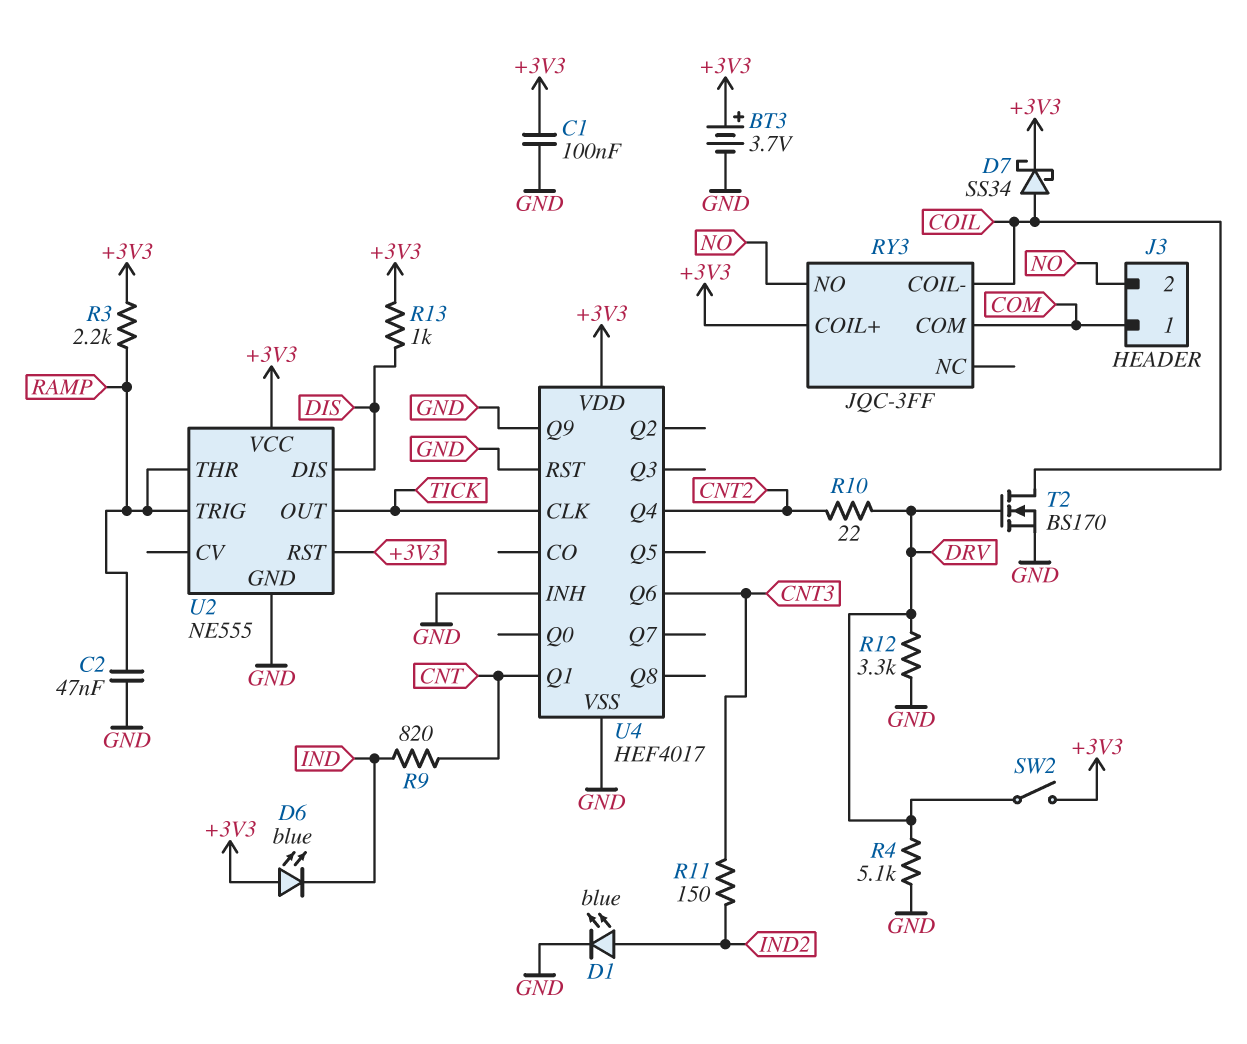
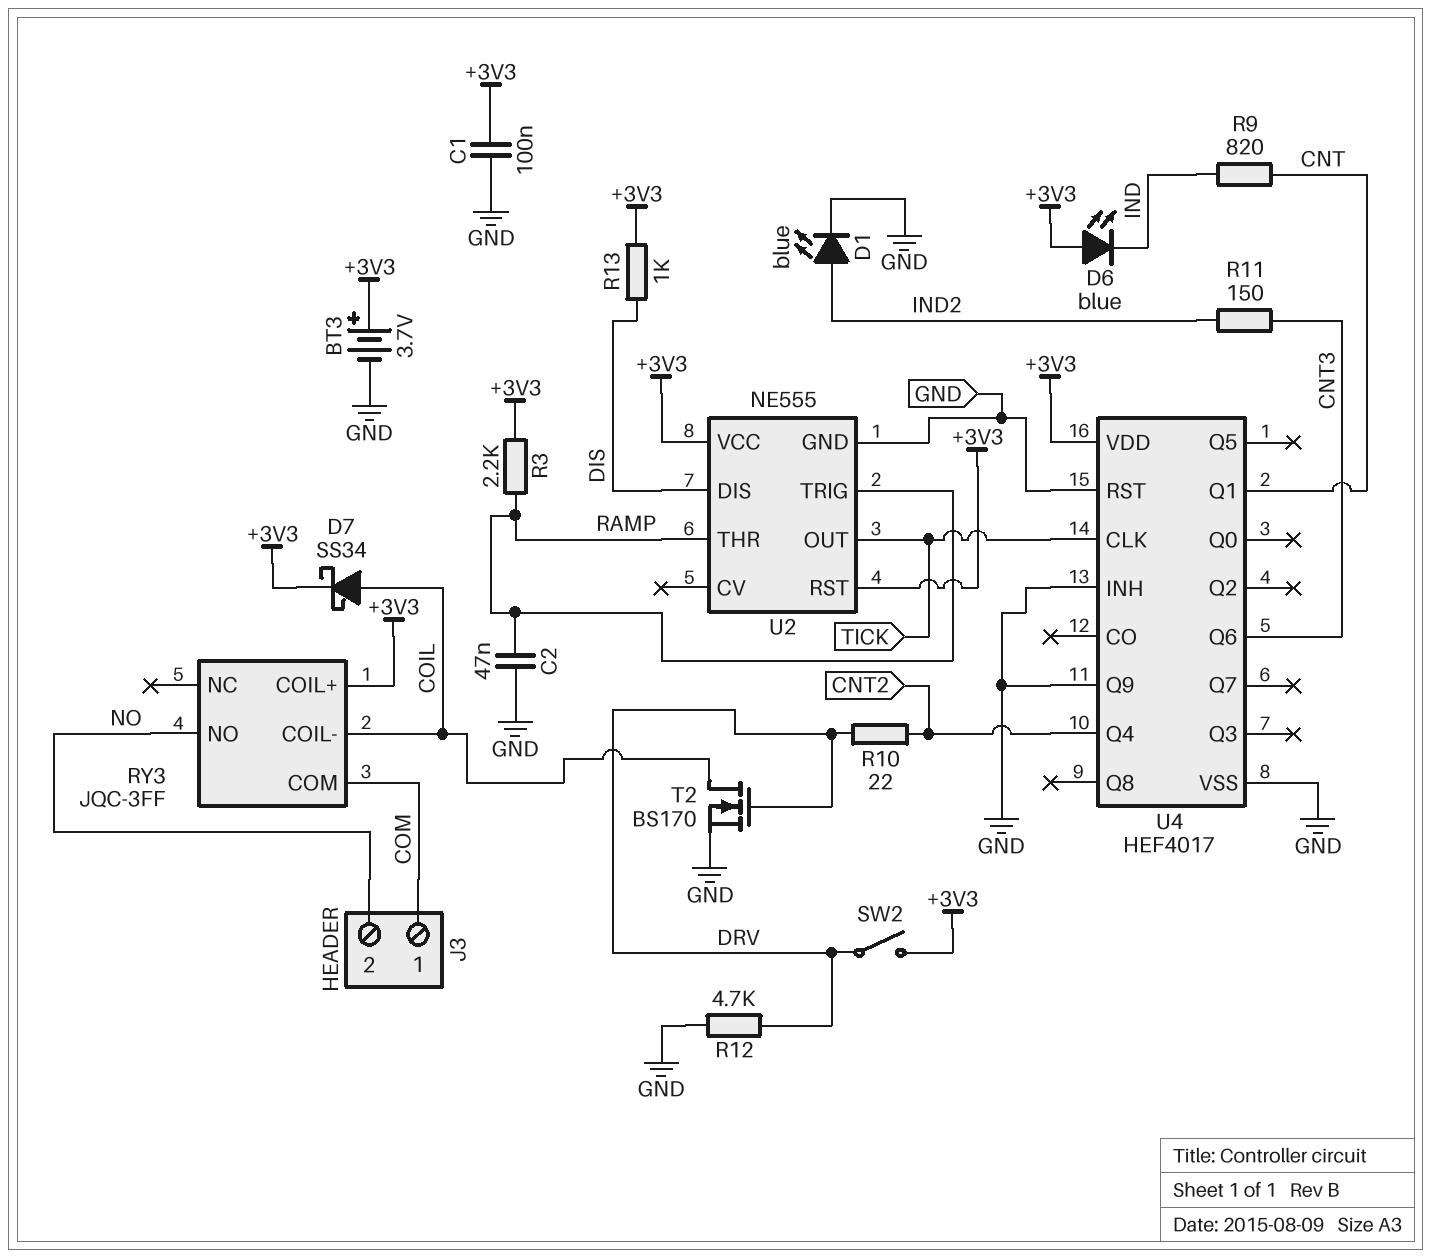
R4: 5.1k (DRV, GND) -> none
R12: 3.3k (DRV, GND) -> 4.7k (DRV, GND)

